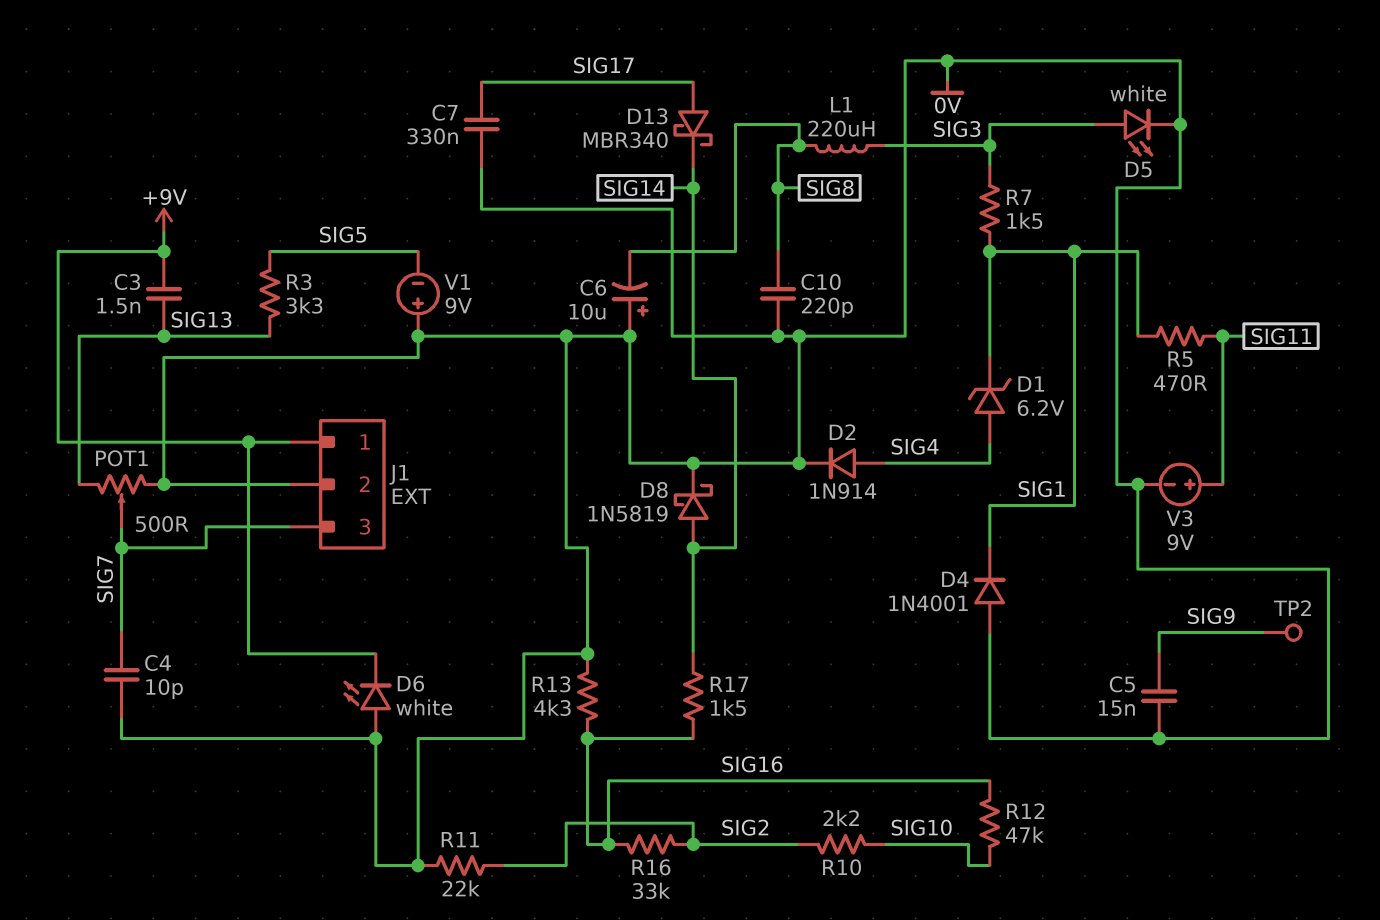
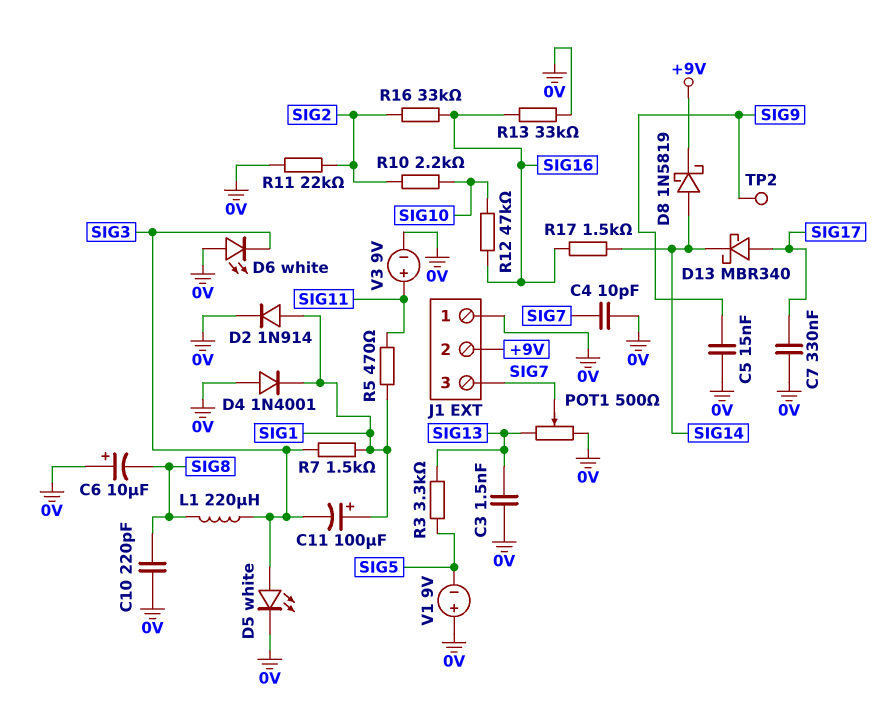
C3: 1.5nF (+9V, SIG13) -> 1.5nF (0V, SIG13)
C11: none -> 100uF (plus SIG1, minus SIG3)
D1: zener 6.2V (A SIG4, K SIG1) -> none
D2: diode 1N914 (A SIG4, K 0V) -> diode 1N914 (A SIG1, K 0V)
D6: LED white (A 0V, K +9V) -> LED white (A 0V, K SIG3)
D8: schottky 1N5819 (A SIG14, K 0V) -> schottky 1N5819 (A SIG14, K +9V)
J1 pin 1: +9V -> 0V
J1 pin 2: 0V -> +9V
R13: 4.3k (0V, SIG16) -> 33k (0V, SIG16)

